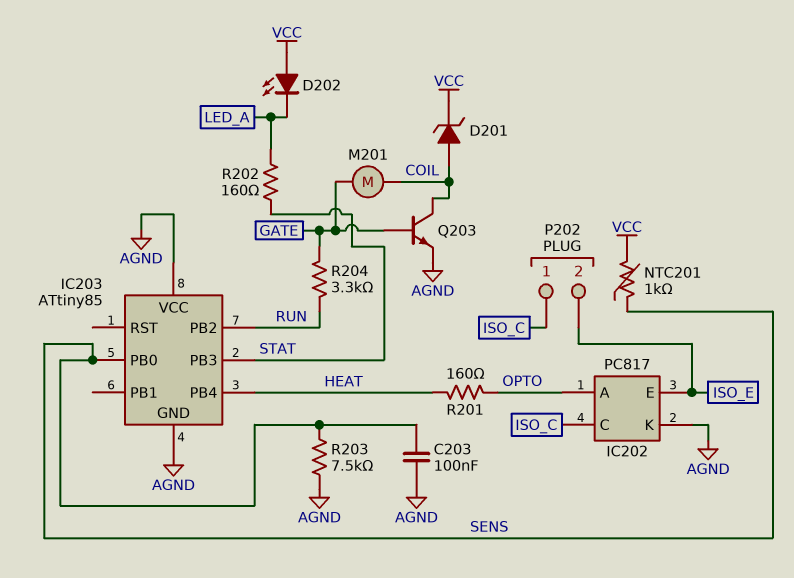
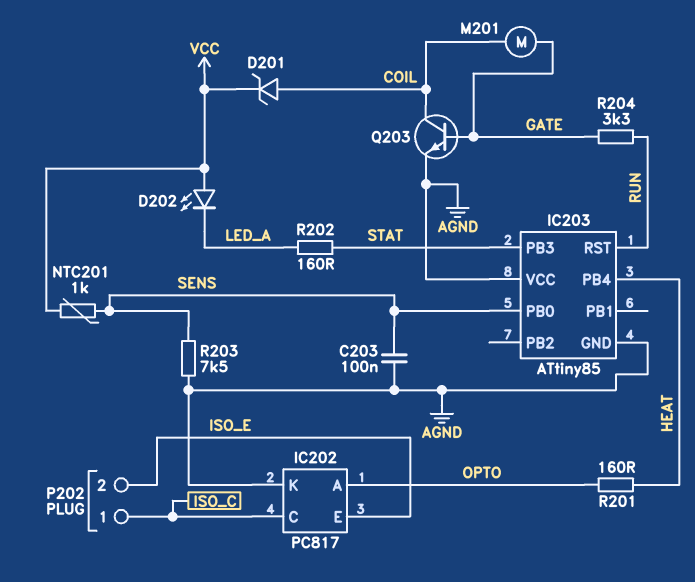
IC203 pin PB2: RUN -> none
IC203 pin RST: none -> RUN

